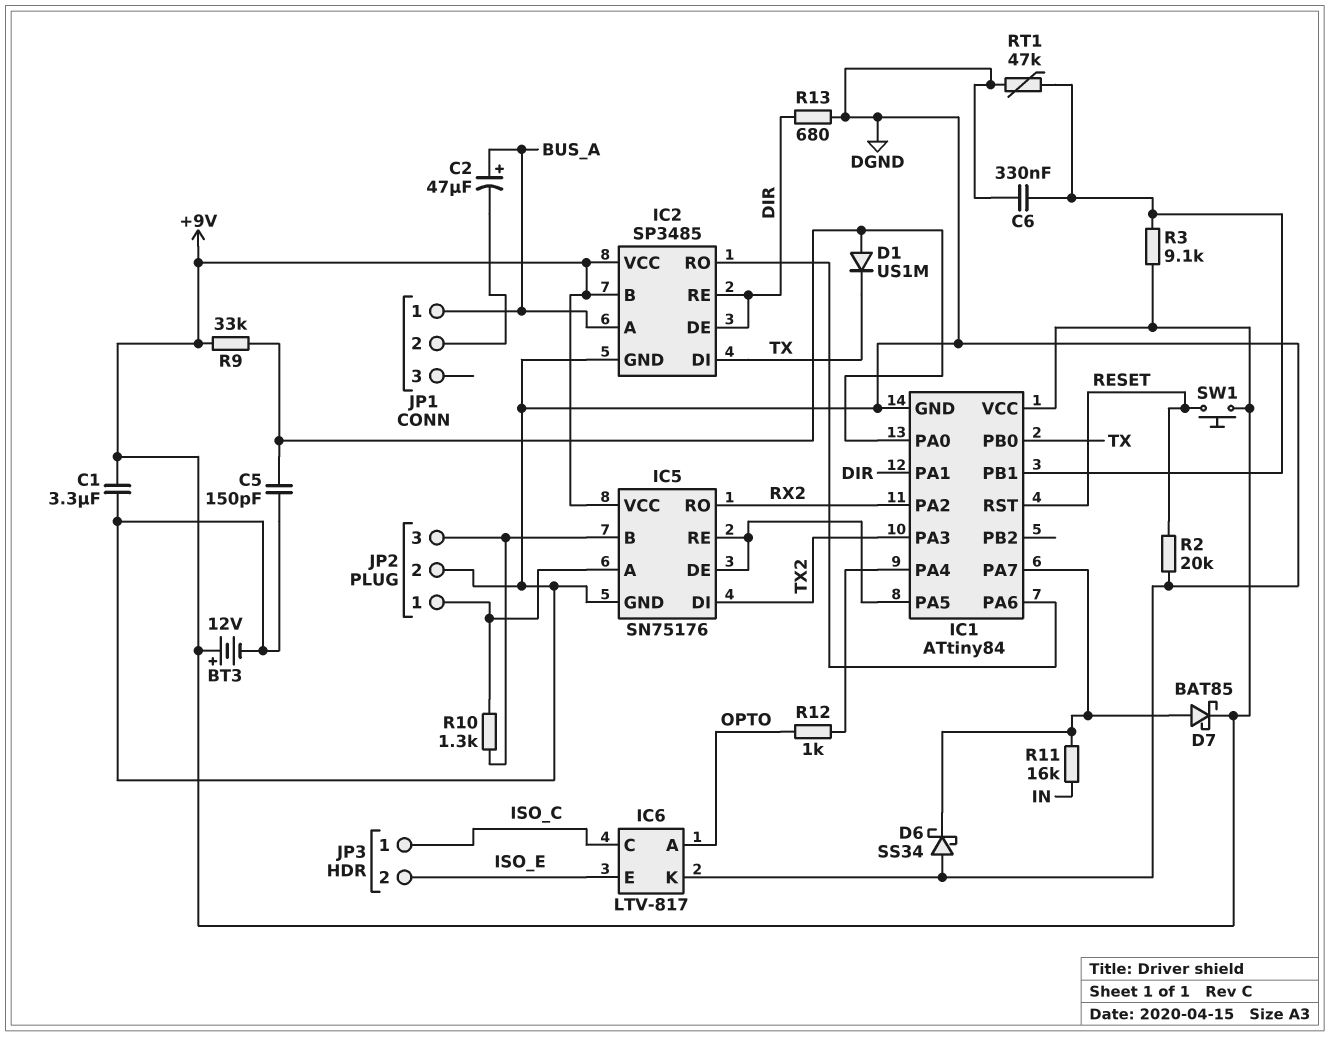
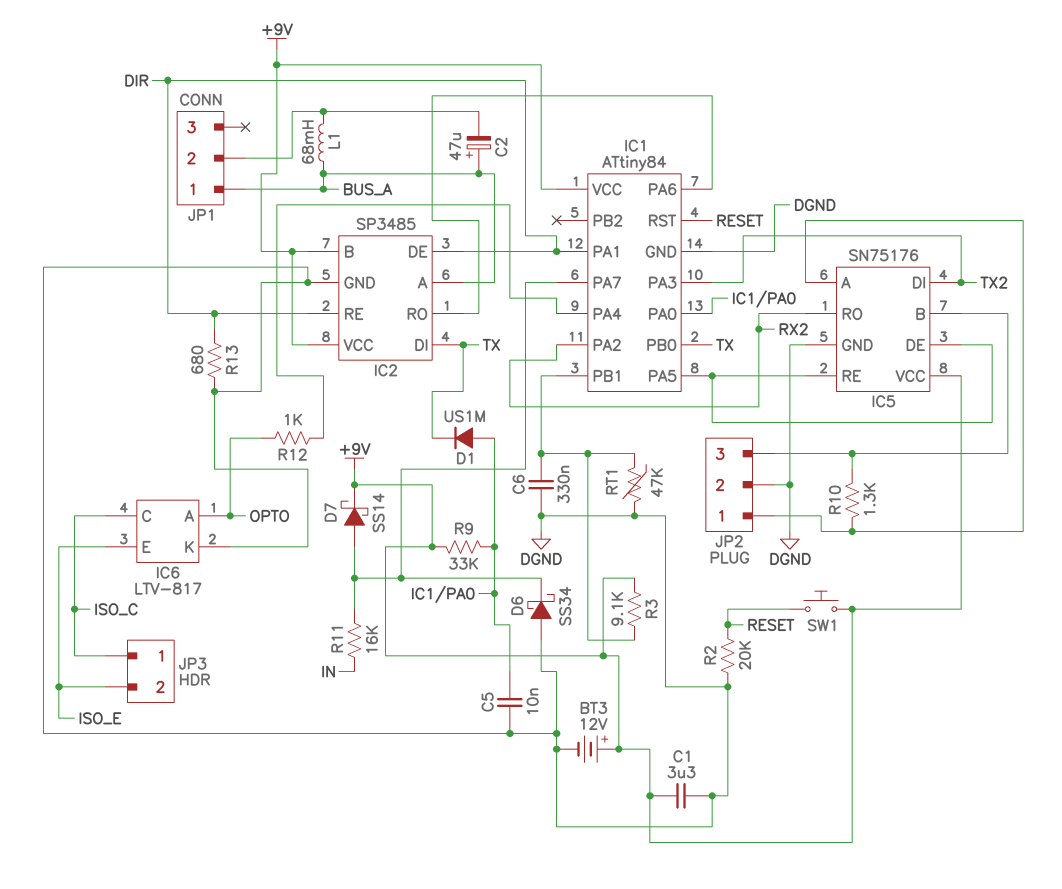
C5: 150pF (DGND, IC1/PA0) -> 10nF (DGND, IC1/PA0)
D7: schottky BAT85 (A IC1/PA7, K +9V) -> schottky SS14 (A IC1/PA7, K +9V)
L1: none -> 68mH (BUS_A, JP1/2)

